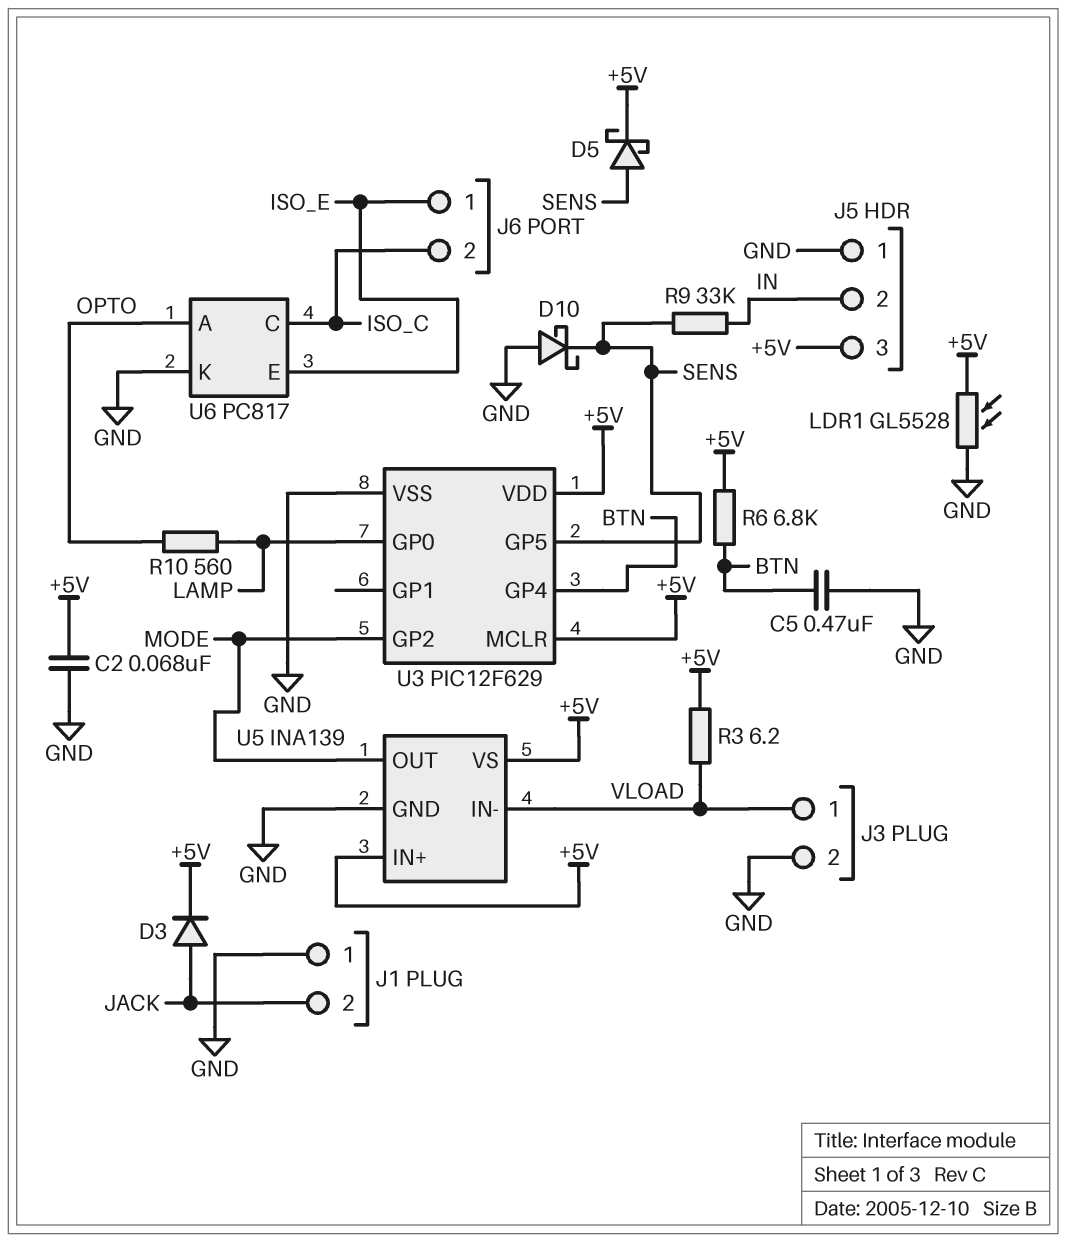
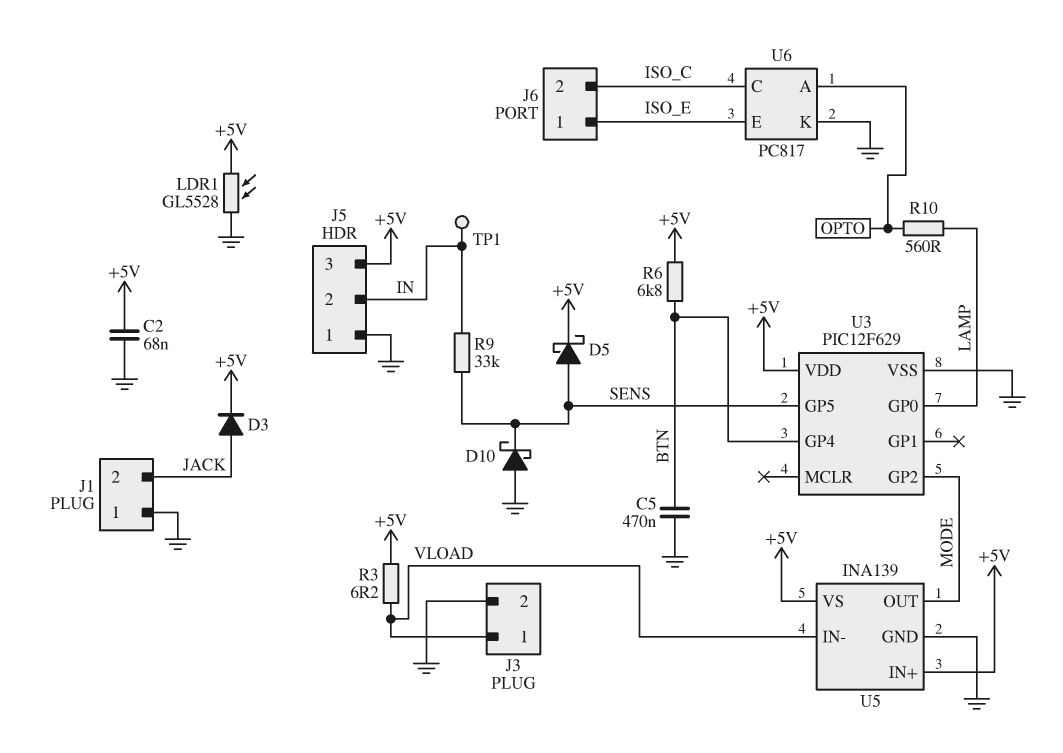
TP1: none -> test point (IN)
U3 pin MCLR: +5V -> none

